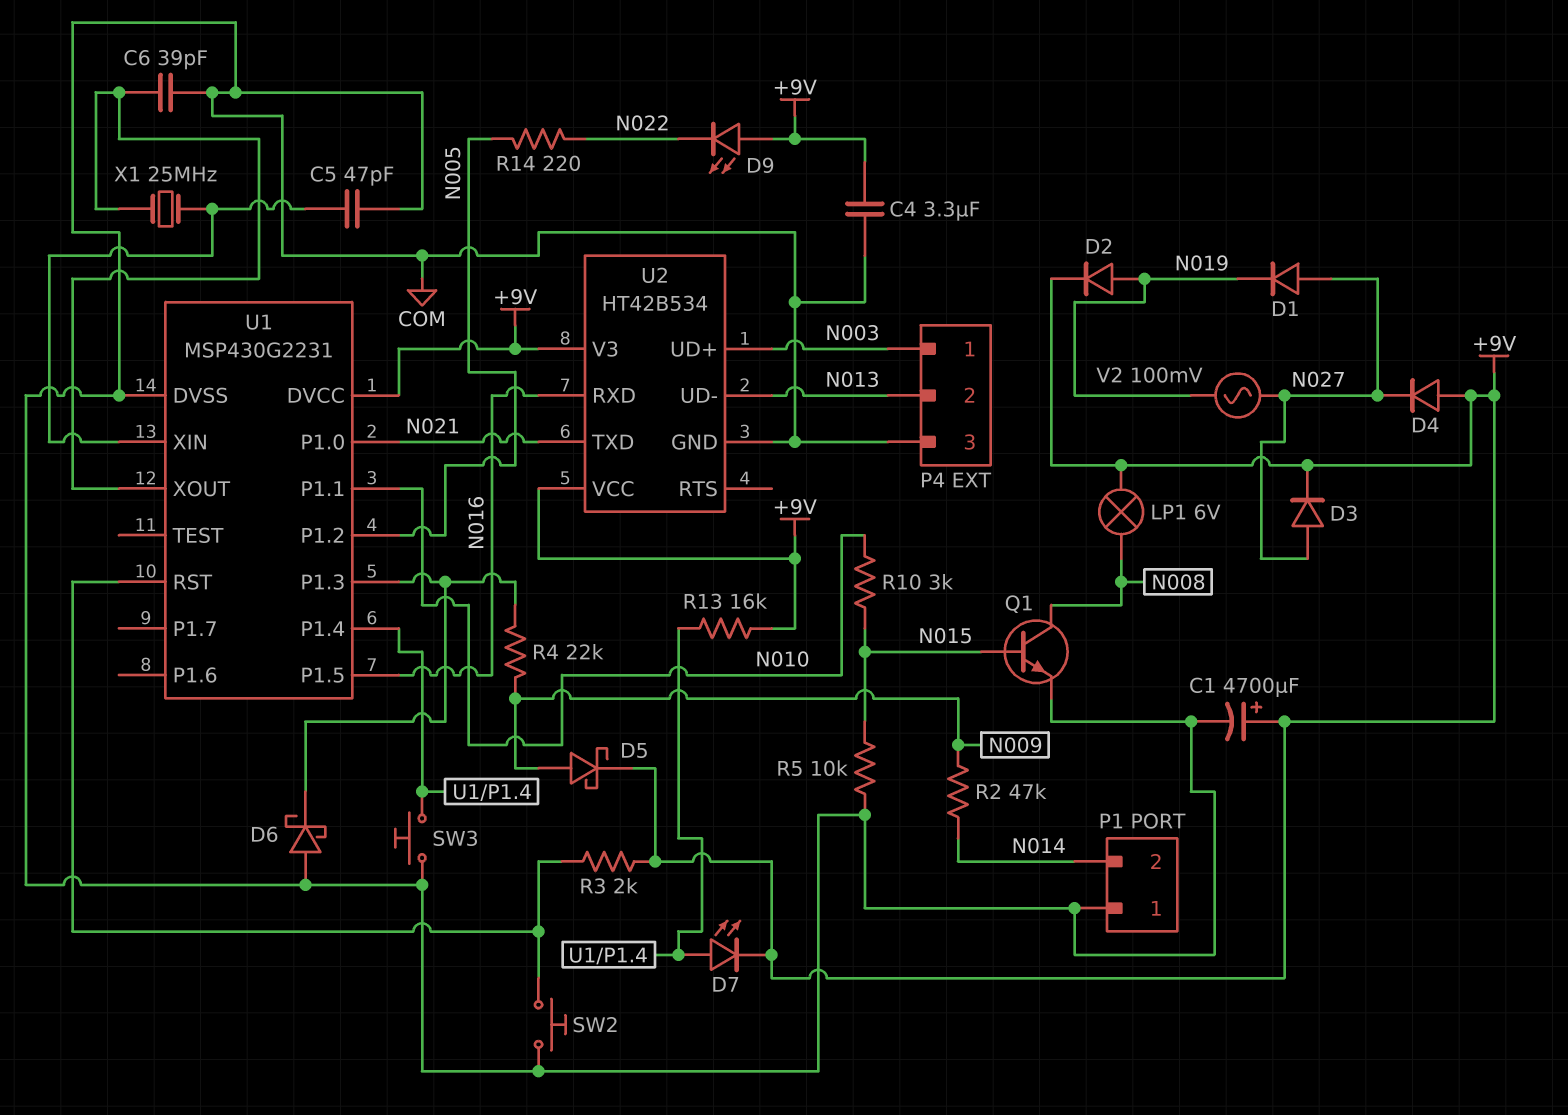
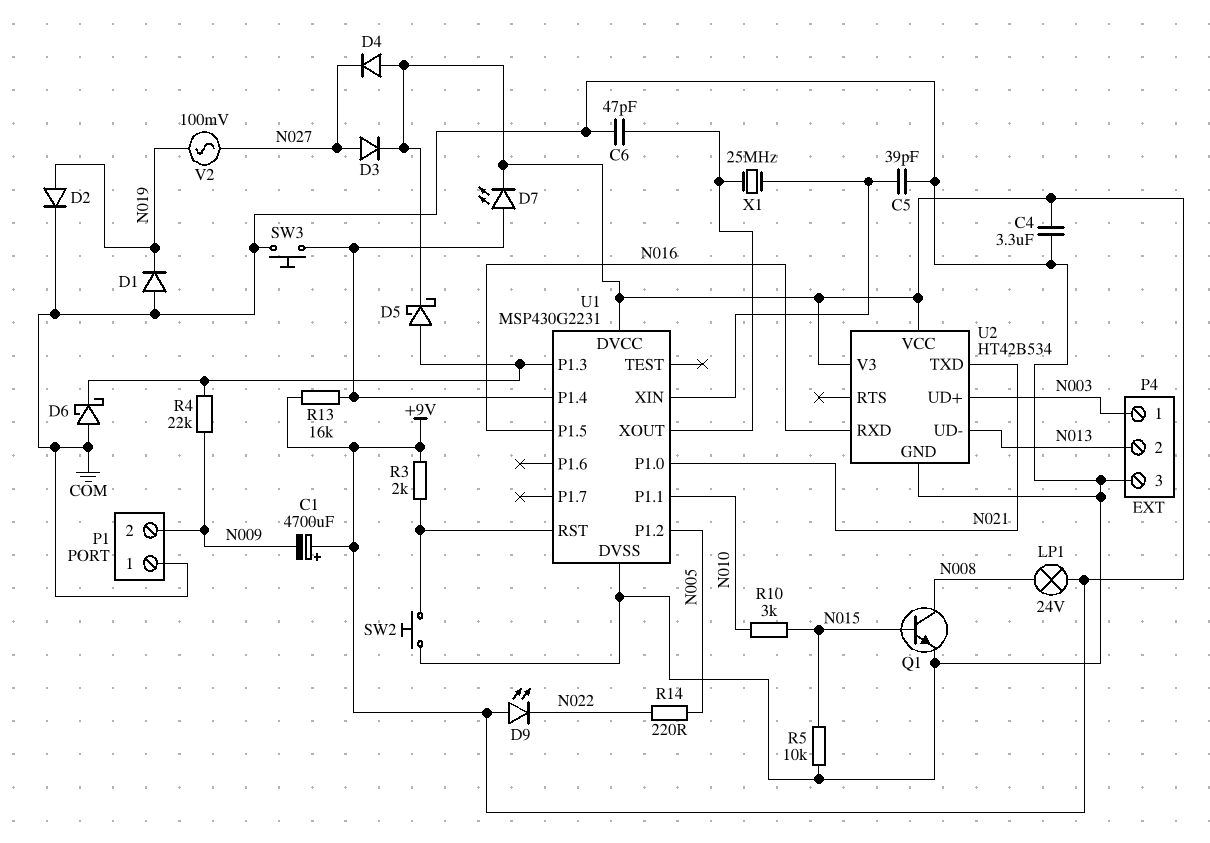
C1: 4700uF (plus +9V, minus COM) -> 4700uF (plus +9V, minus N009)
C5: 47pF (COM, U1/XIN) -> 39pF (COM, U1/XIN)
C6: 39pF (COM, U1/XOUT) -> 47pF (COM, U1/XOUT)
D1: diode (A N027, K N019) -> diode (A COM, K N019)
D2: diode (A N019, K +9V) -> diode (A N019, K COM)
D5: schottky (A N009, K +9V) -> schottky (A U1/P1.3, K +9V)
LP1: lamp 6V (+9V, N008) -> lamp 24V (+9V, N008)
P1 pin 2: N014 -> N009
R2: 47k (N009, N014) -> none

